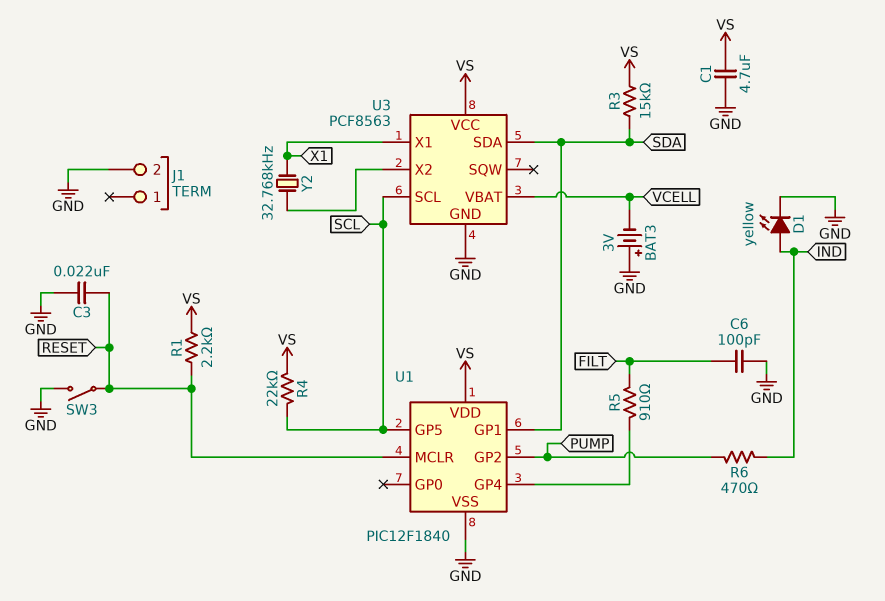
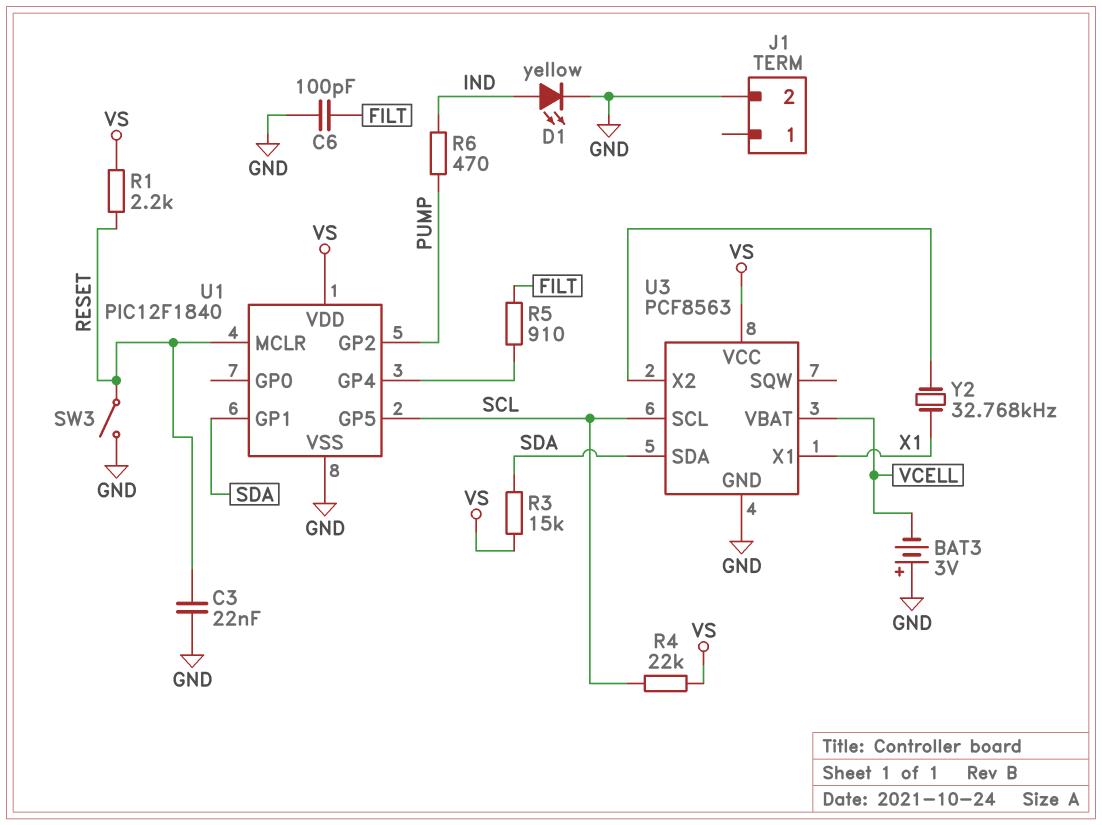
C1: 4.7uF (GND, VS) -> none

